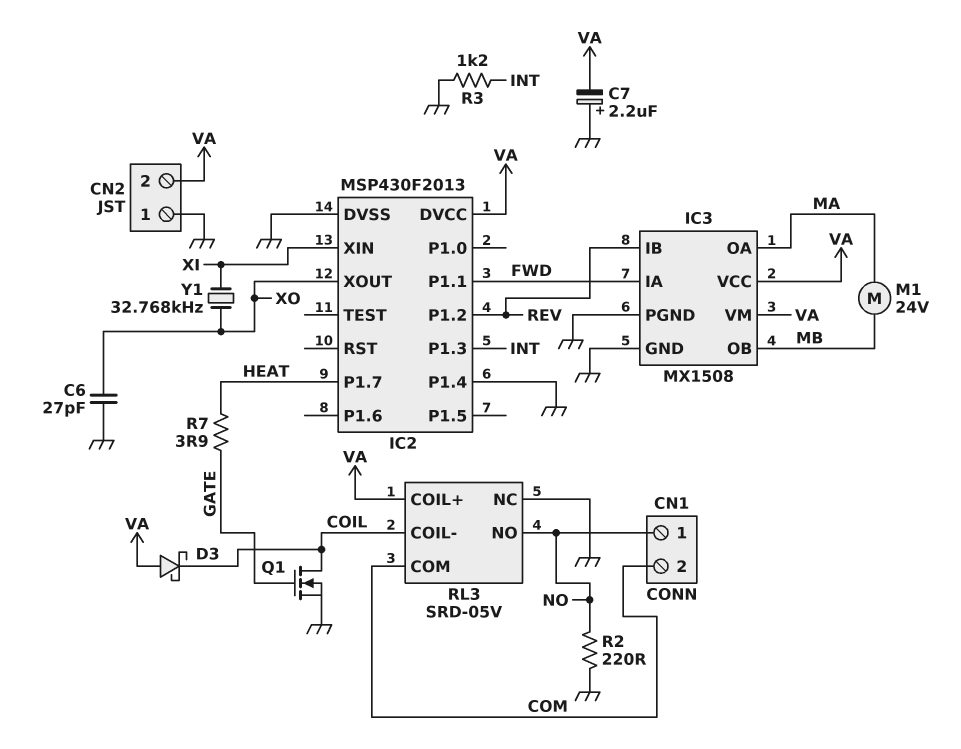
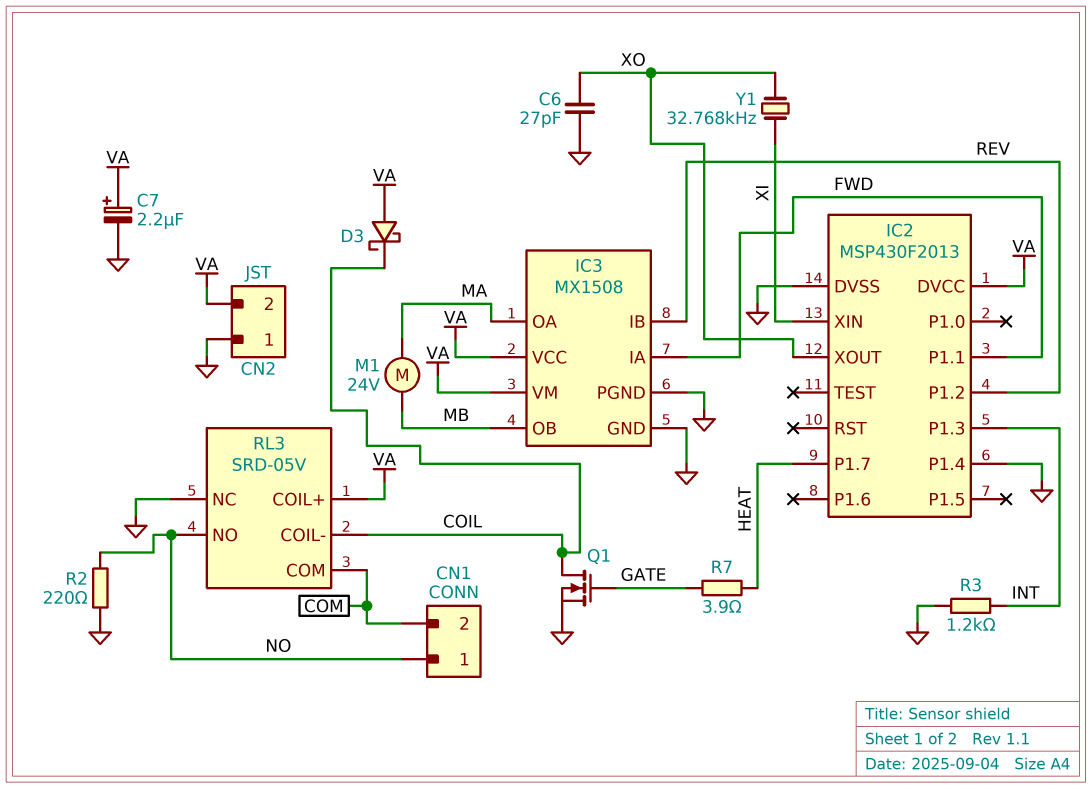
C7: 2.2uF (plus GND, minus VA) -> 2.2uF (plus VA, minus GND)

